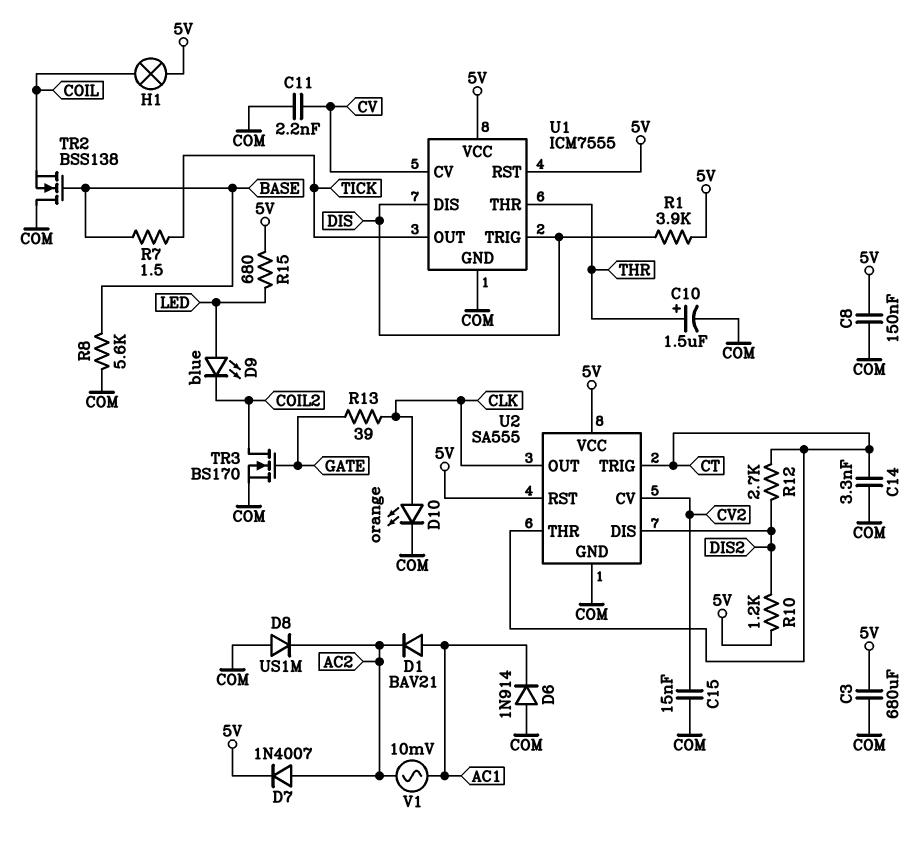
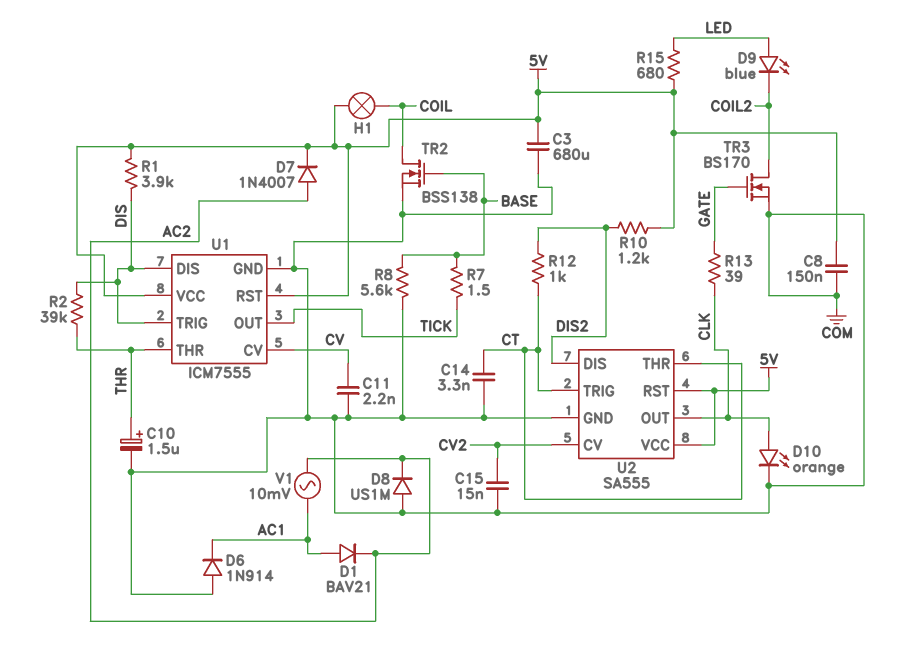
R2: none -> 39k (DIS, THR)
R12: 2.7k (CT, DIS2) -> 1k (CT, DIS2)
TR2: NMOS BSS138 (G BASE, D COM, S COIL) -> NMOS BSS138 (G BASE, D COIL, S COM)

